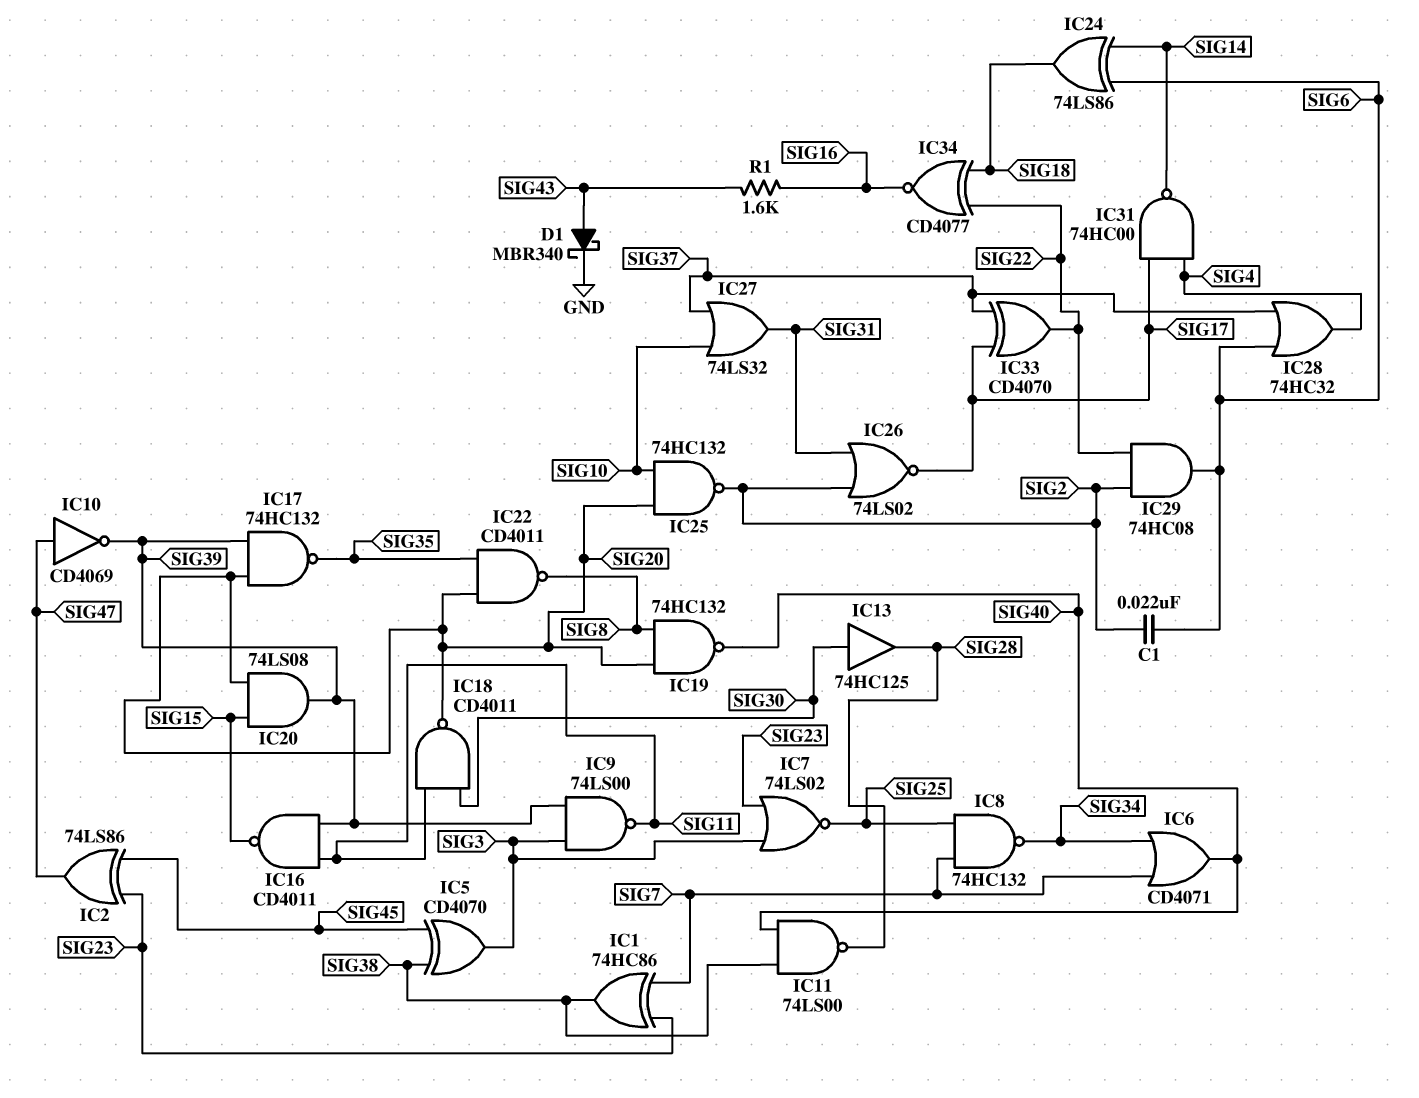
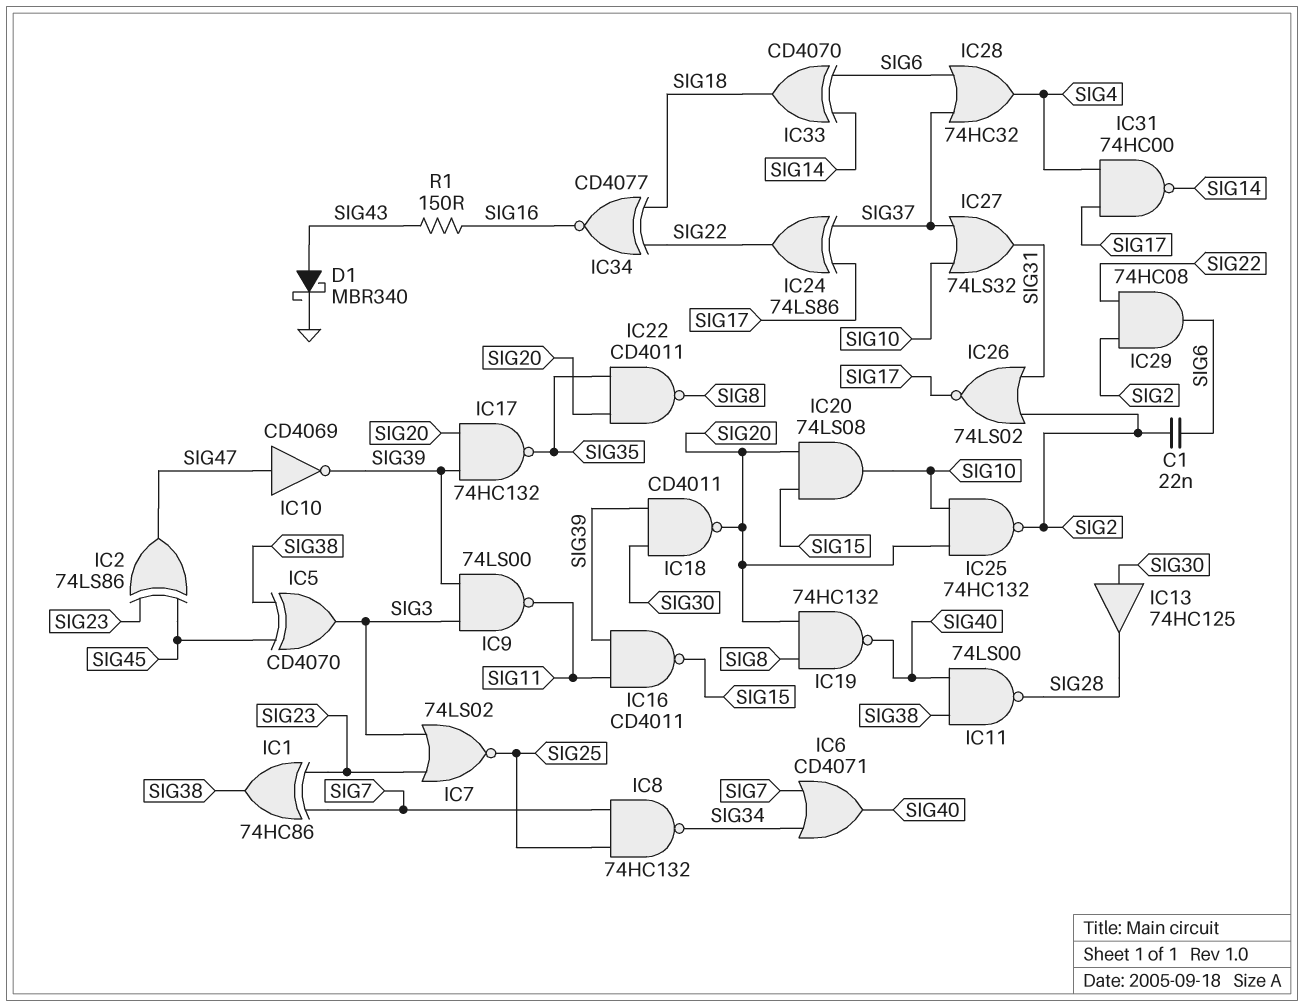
IC18: NAND CD4011 (in SIG11, in SIG30, out SIG20) -> NAND CD4011 (in SIG30, in SIG39, out SIG20)
IC20: AND 74LS08 (in SIG15, in SIG20, out SIG39) -> AND 74LS08 (in SIG15, in SIG20, out SIG10)
IC24: XOR 74LS86 (in SIG6, in SIG14, out SIG18) -> XOR 74LS86 (in SIG17, in SIG37, out SIG22)
IC33: XOR CD4070 (in SIG17, in SIG37, out SIG22) -> XOR CD4070 (in SIG6, in SIG14, out SIG18)
R1: 1.6k (SIG16, SIG43) -> 150 (SIG16, SIG43)

